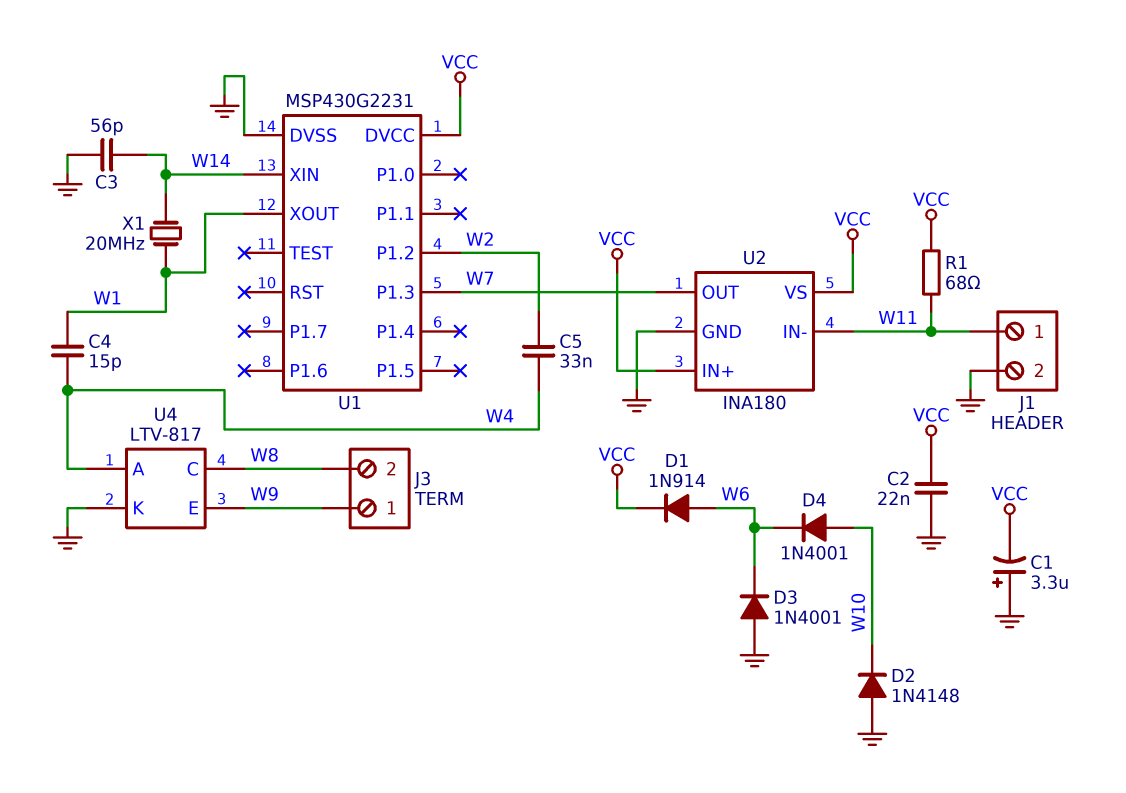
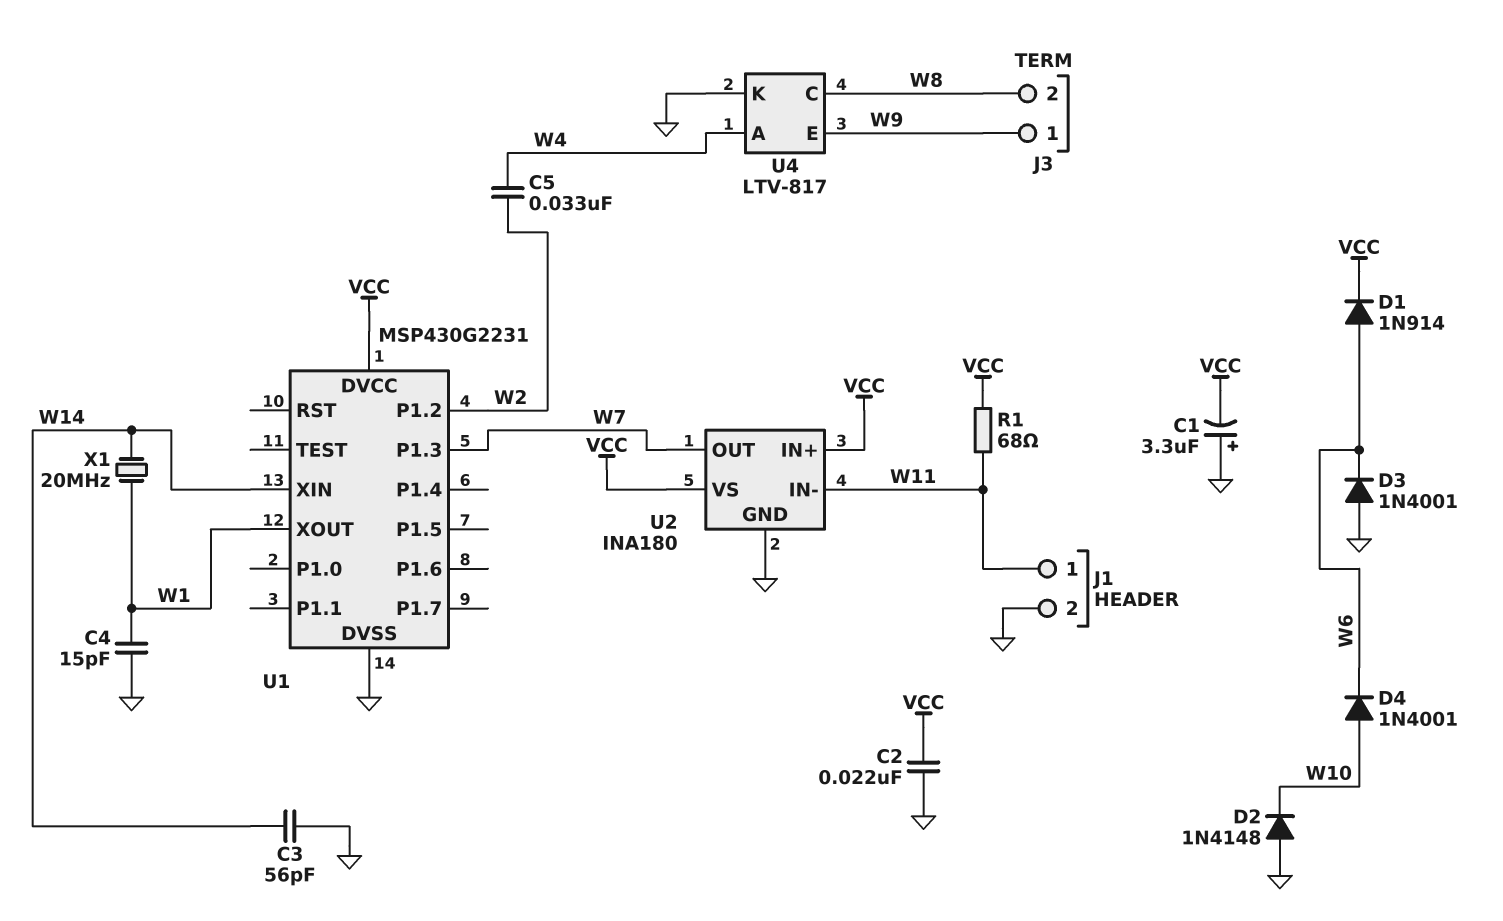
C4: 15pF (W1, W4) -> 15pF (GND, W1)

